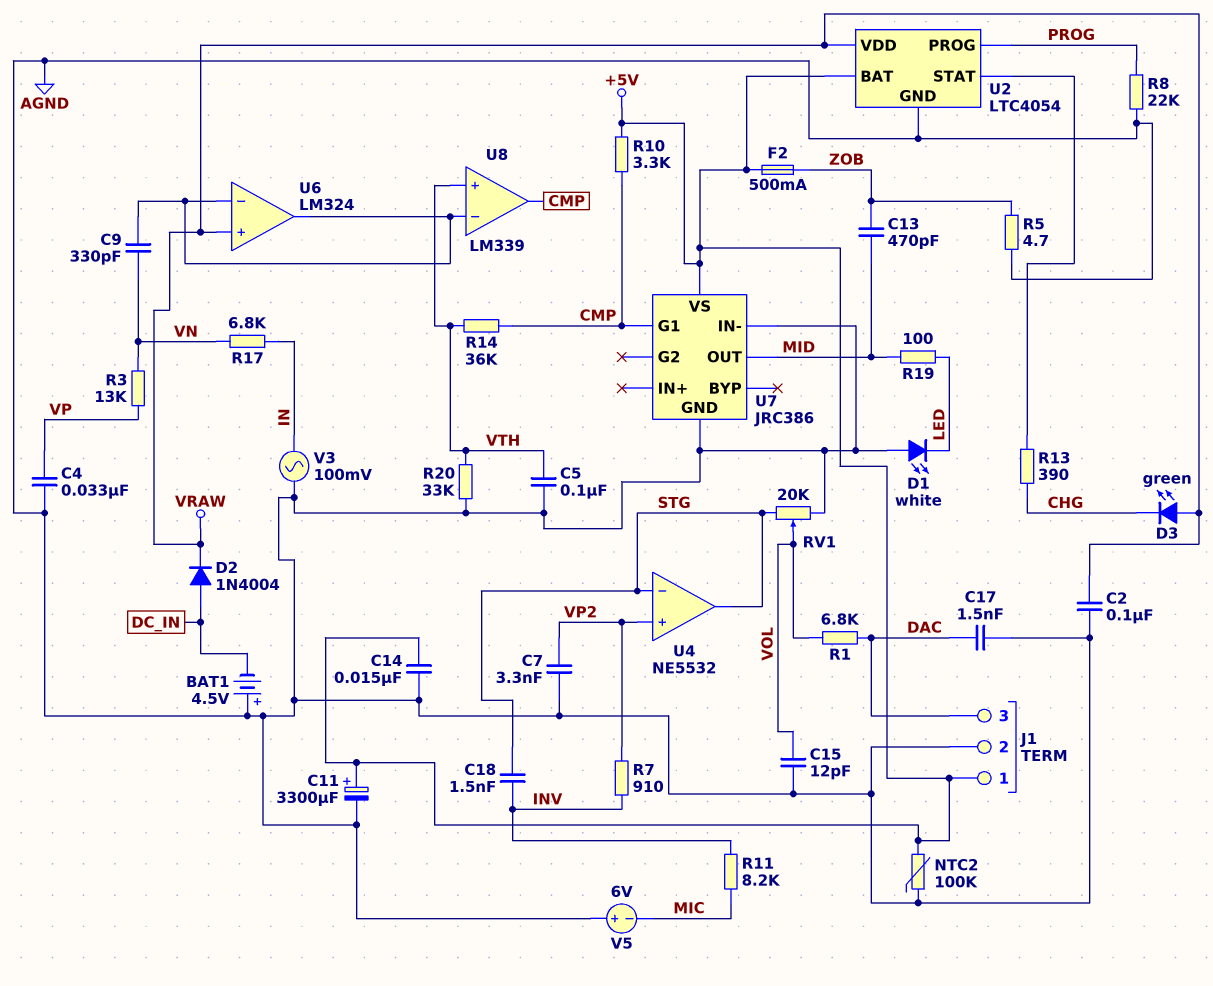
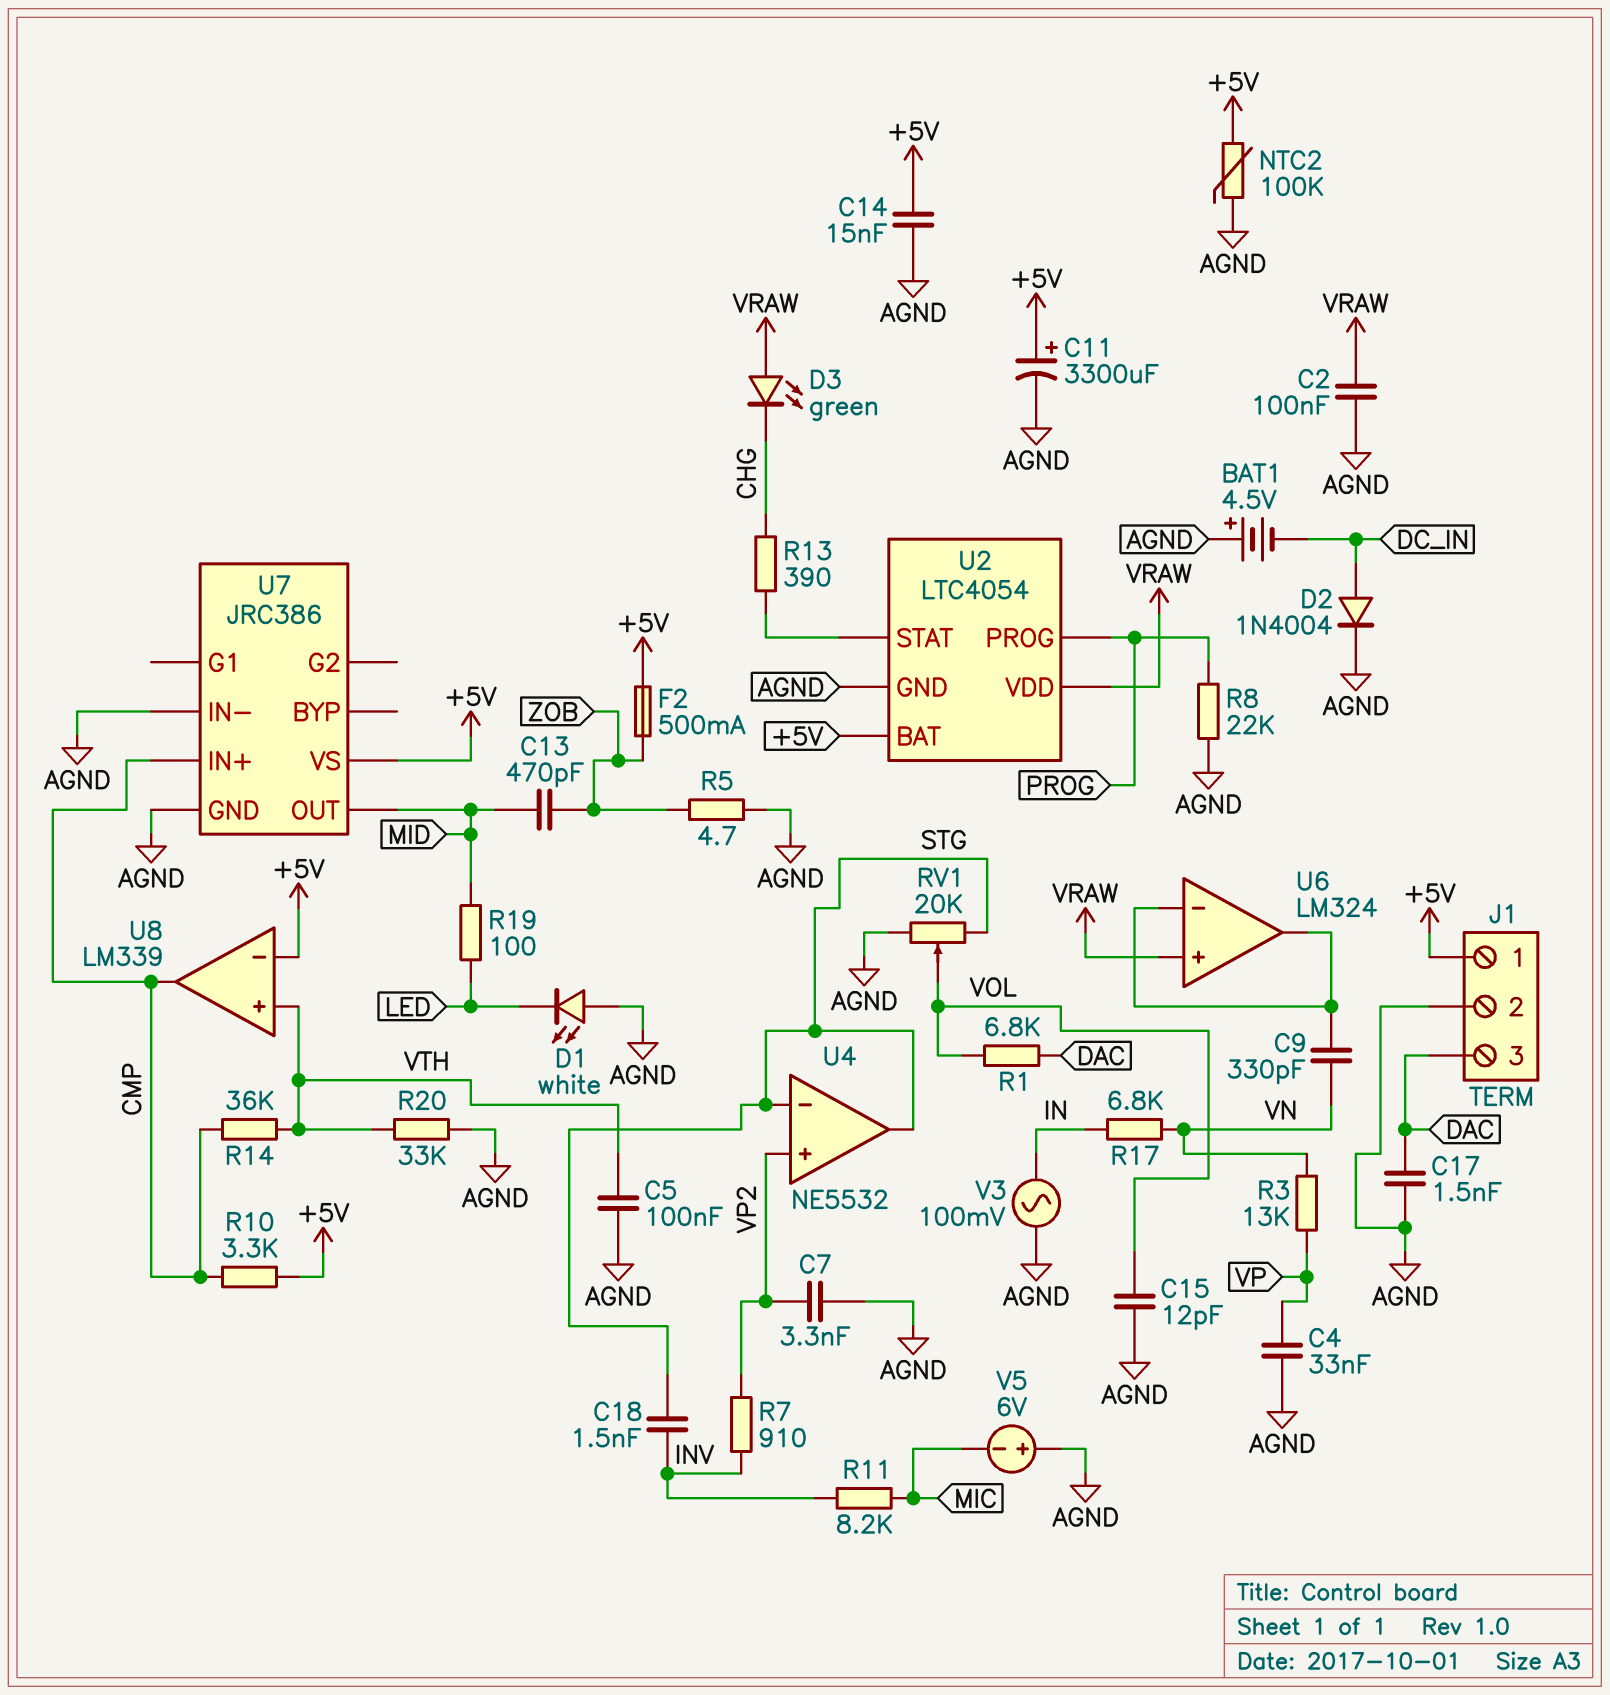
D2: diode 1N4004 (A DC_IN, K VRAW) -> diode 1N4004 (A DC_IN, K AGND)
U7 pin G1: CMP -> none
U7 pin IN+: none -> CMP
U8 pin in-: U6/in- -> +5V

